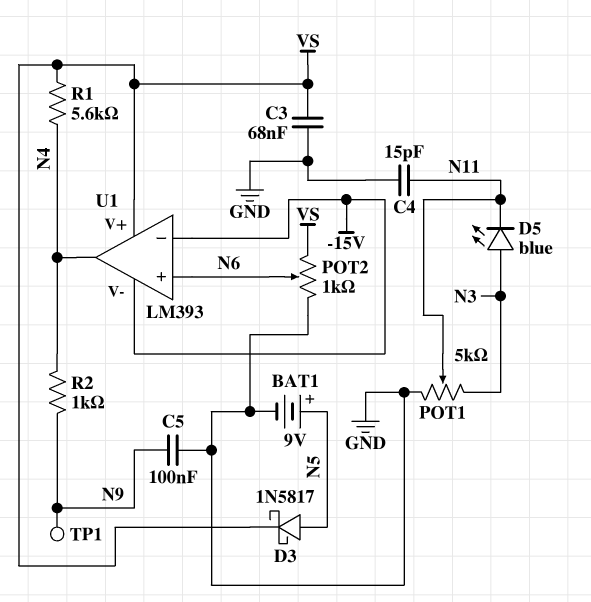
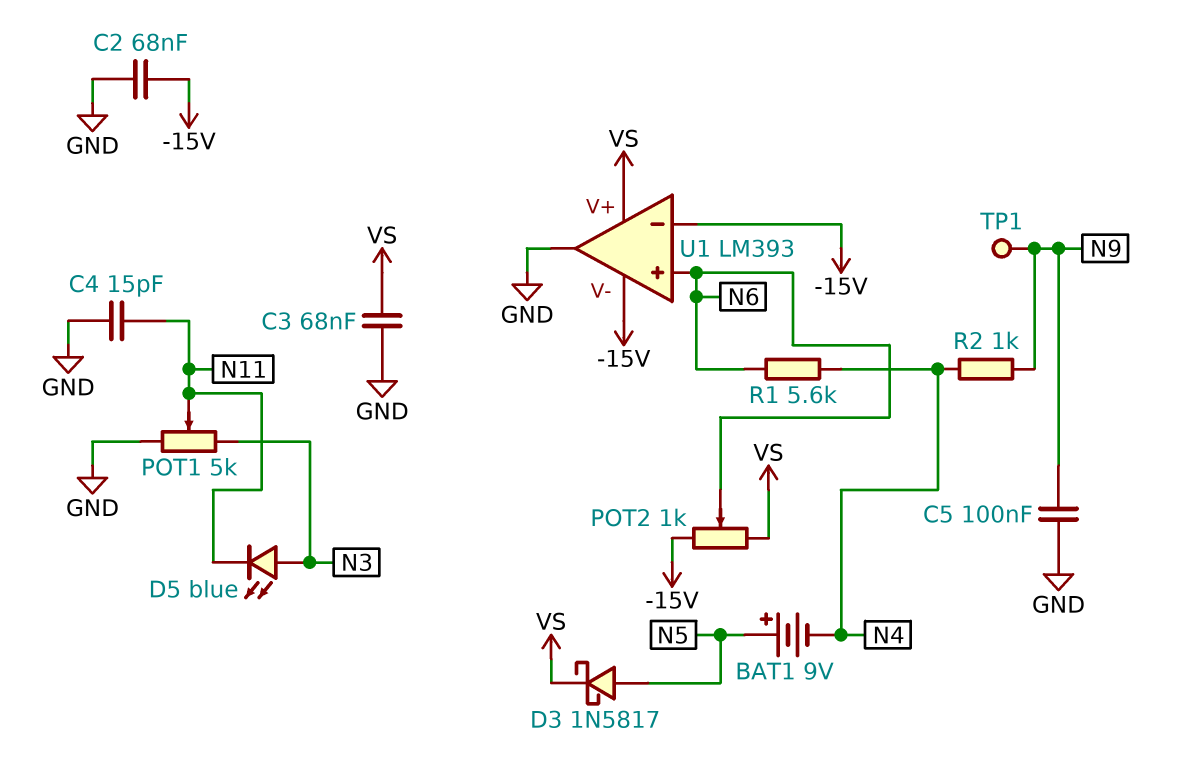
BAT1: 9V (plus N5, minus GND) -> 9V (plus N5, minus N4)
C2: none -> 68nF (-15V, GND)
POT2: 1k (GND, VS, wiper N6) -> 1k (-15V, VS, wiper N6)
R1: 5.6k (N4, VS) -> 5.6k (N4, N6)
U1 pin out: N4 -> GND

